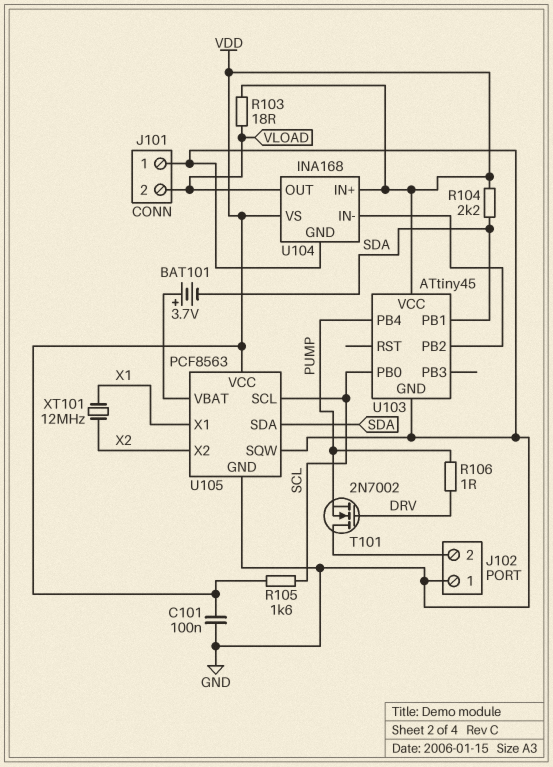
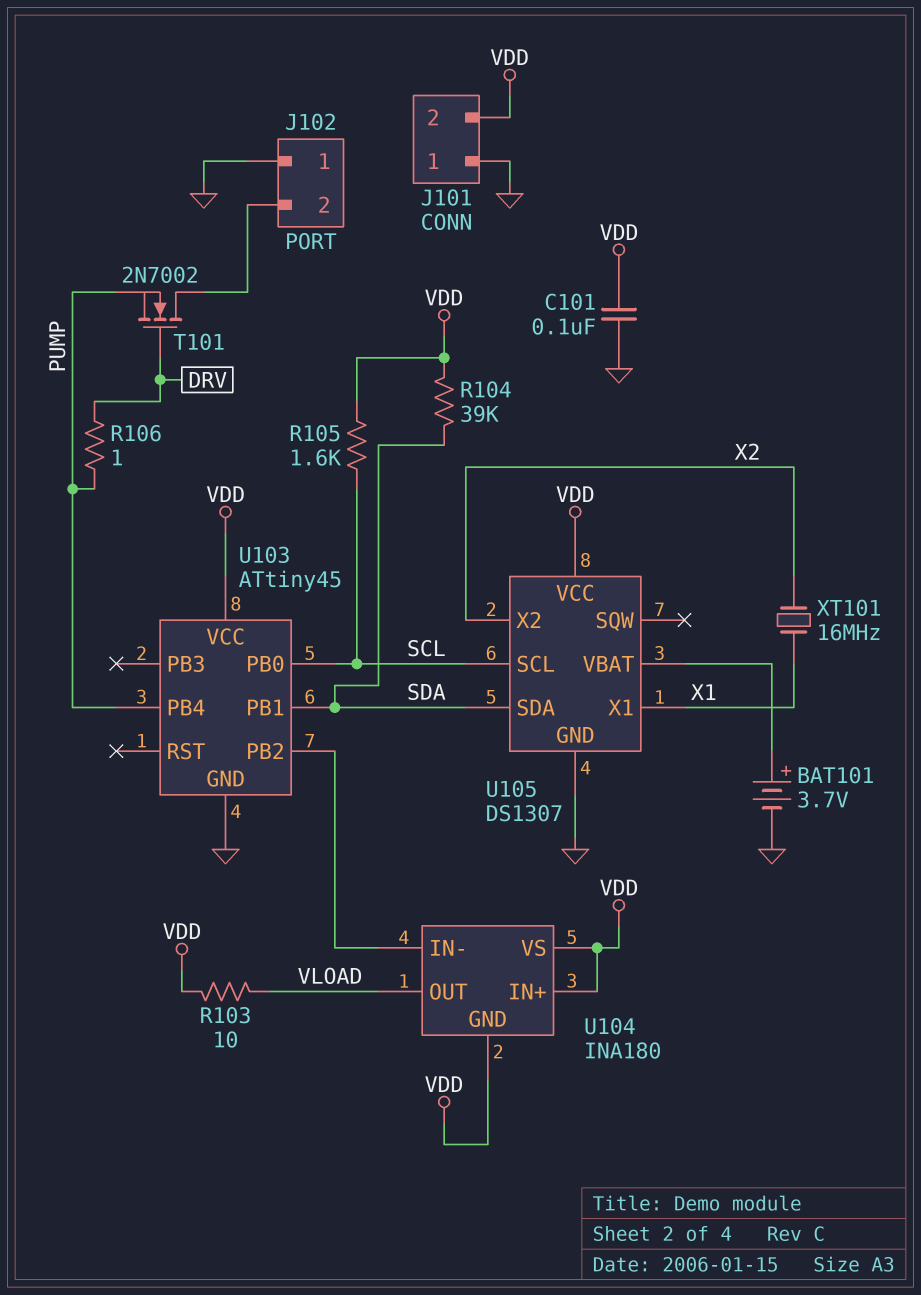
BAT101: 3.7V (plus U105/VBAT, minus SDA) -> 3.7V (plus U105/VBAT, minus GND)
J101 pin 2: VLOAD -> VDD
R103: 18 (VDD, VLOAD) -> 10 (VDD, VLOAD)
R104: 2.2k (SDA, VDD) -> 39k (SDA, VDD)
U104: INA168 -> INA180
U104 pin GND: GND -> VDD
U105: PCF8563 -> DS1307
U105 pin SQW: GND -> none
XT101: 12MHz (X1, X2) -> 16MHz (X1, X2)

